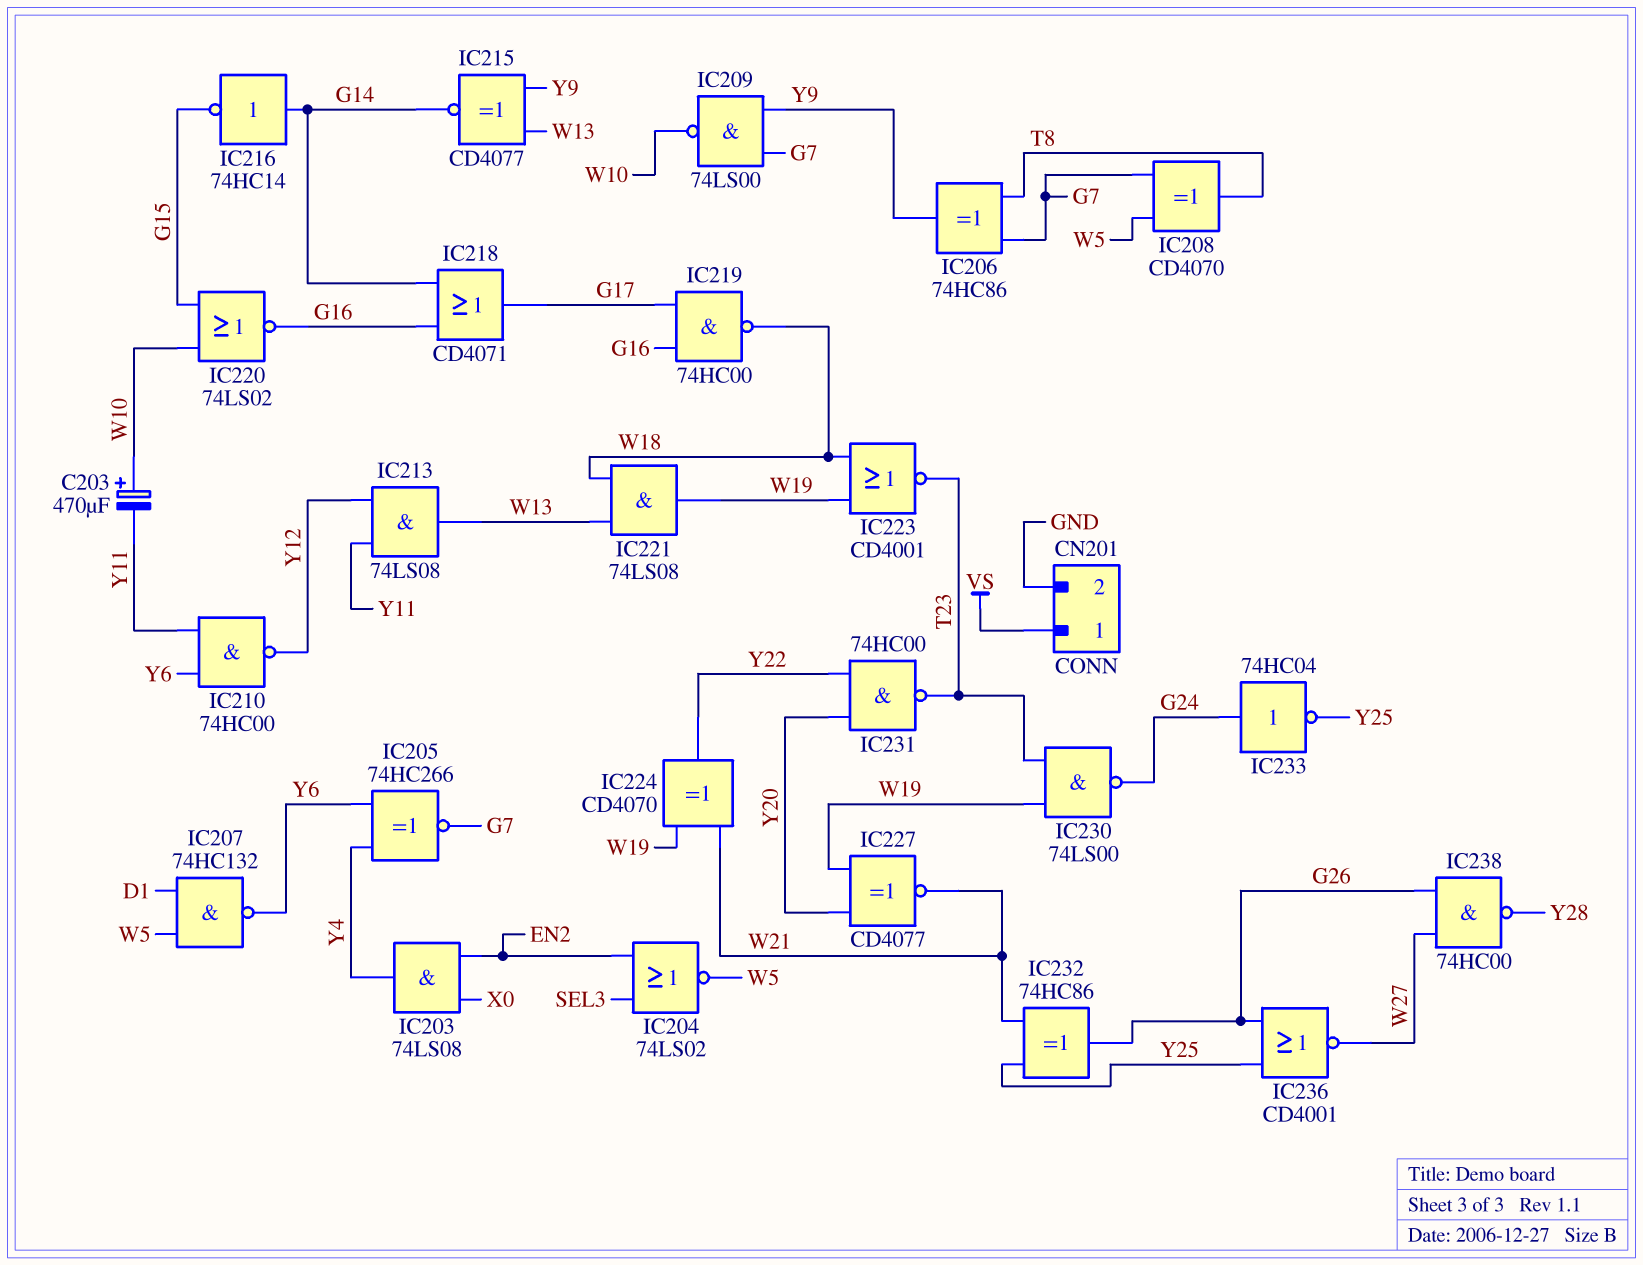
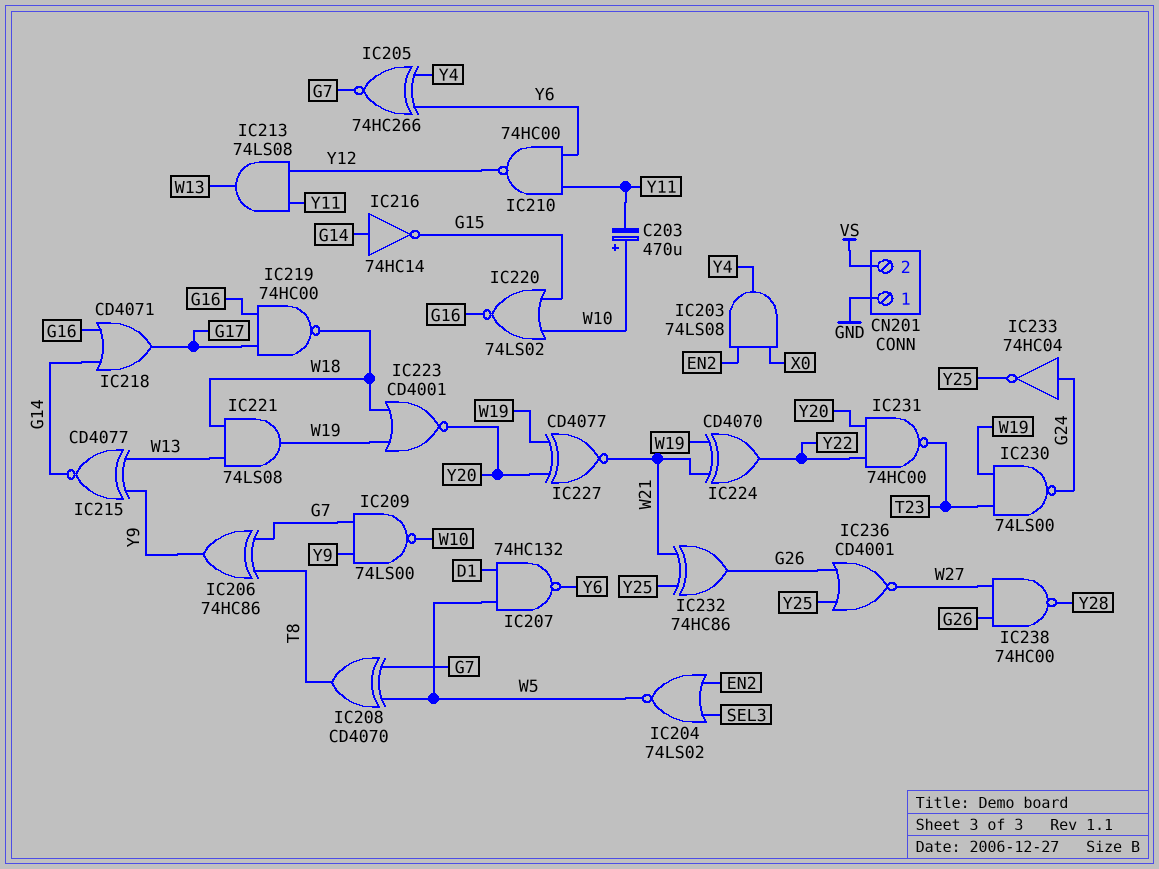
CN201 pin 1: VS -> GND
CN201 pin 2: GND -> VS
IC223: NOR CD4001 (in W18, in W19, out T23) -> NOR CD4001 (in W18, in W19, out Y20)

